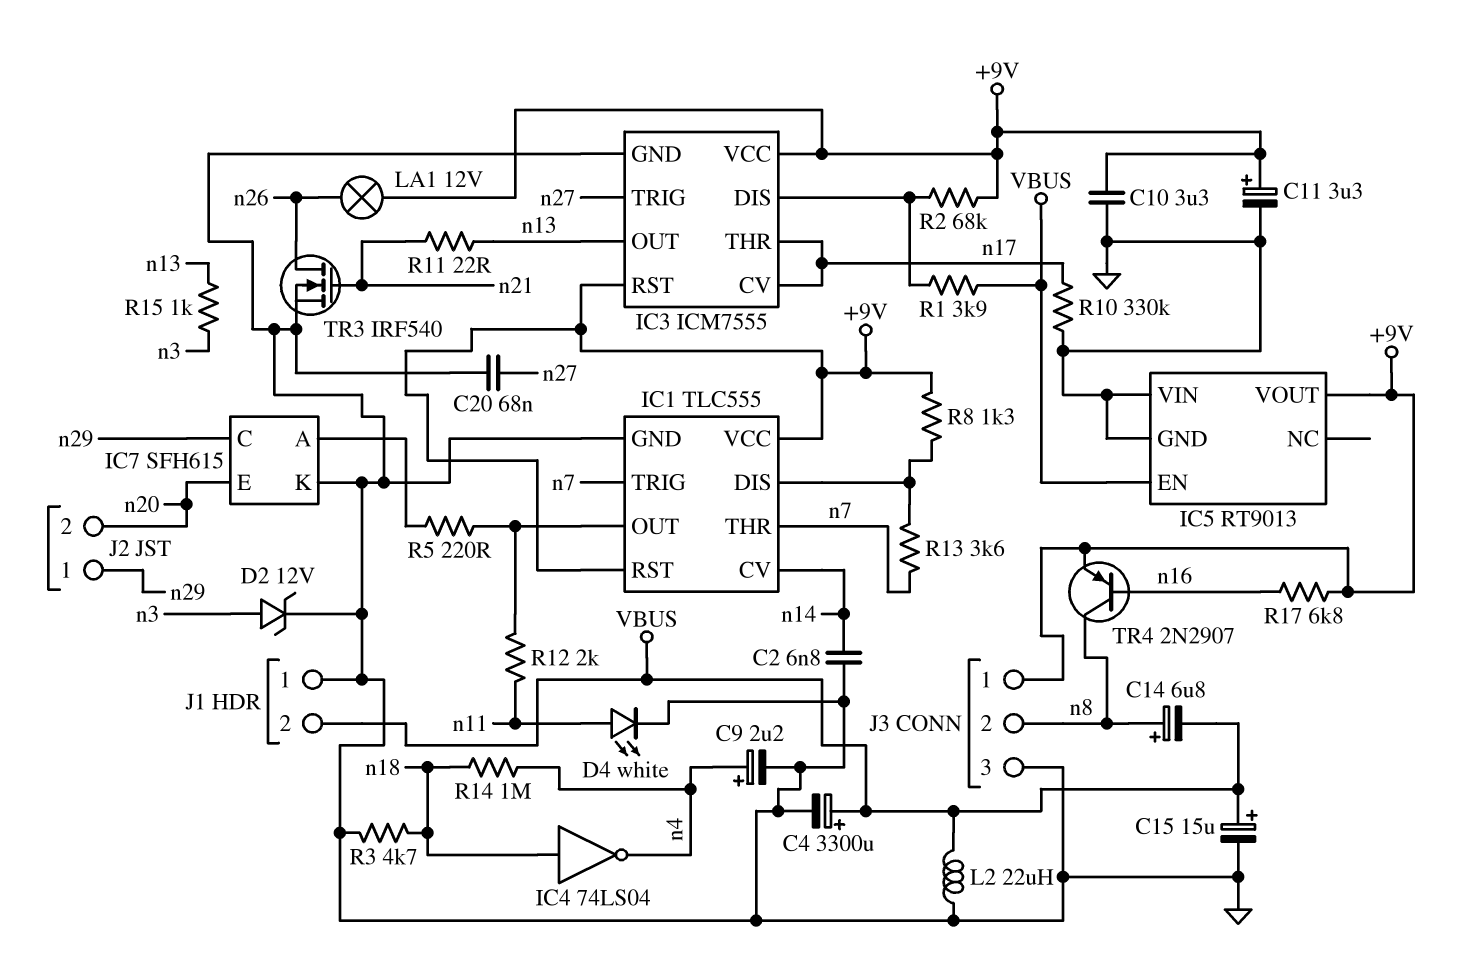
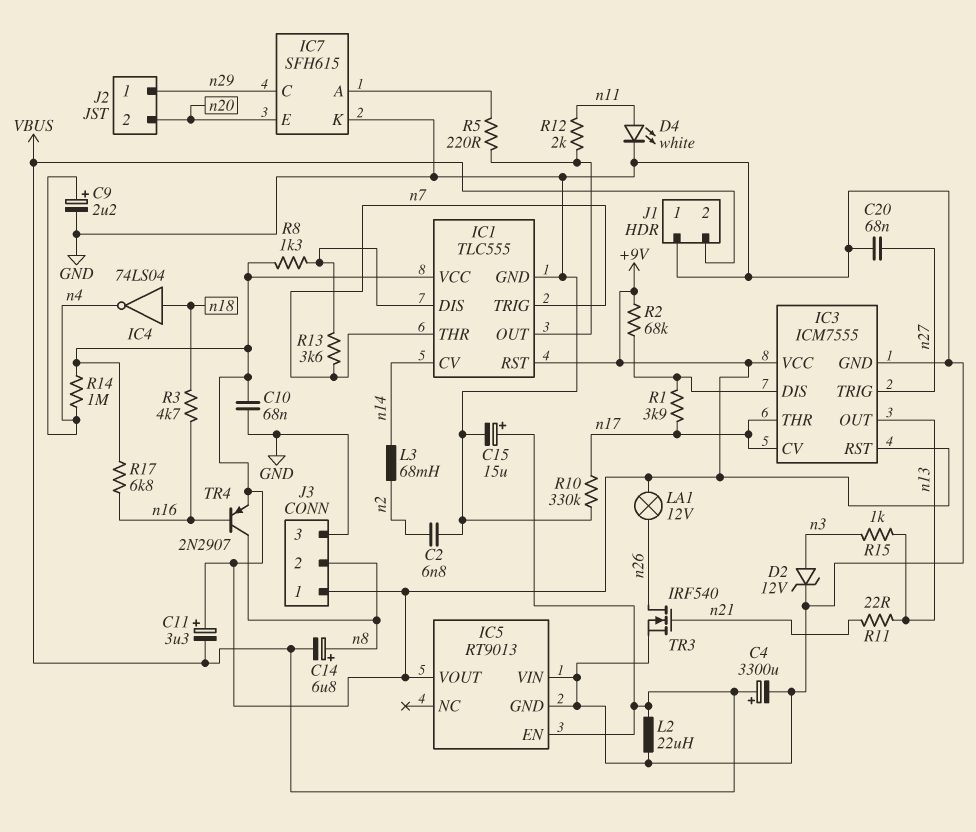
C2: 6.8nF (GND, n14) -> 6.8nF (GND, n2)
C10: 3.3uF (+9V, GND) -> 68nF (+9V, GND)
C11: 3.3uF (plus +9V, minus GND) -> 3.3uF (plus +9V, minus VBUS)
L3: none -> 68mH (n2, n14)
R1: 3.9k (IC3/DIS, VBUS) -> 3.9k (IC3/DIS, n17)
R3: 4.7k (GND, n18) -> 4.7k (n16, n18)
R14: 1M (n4, n18) -> 1M (+9V, n4)

